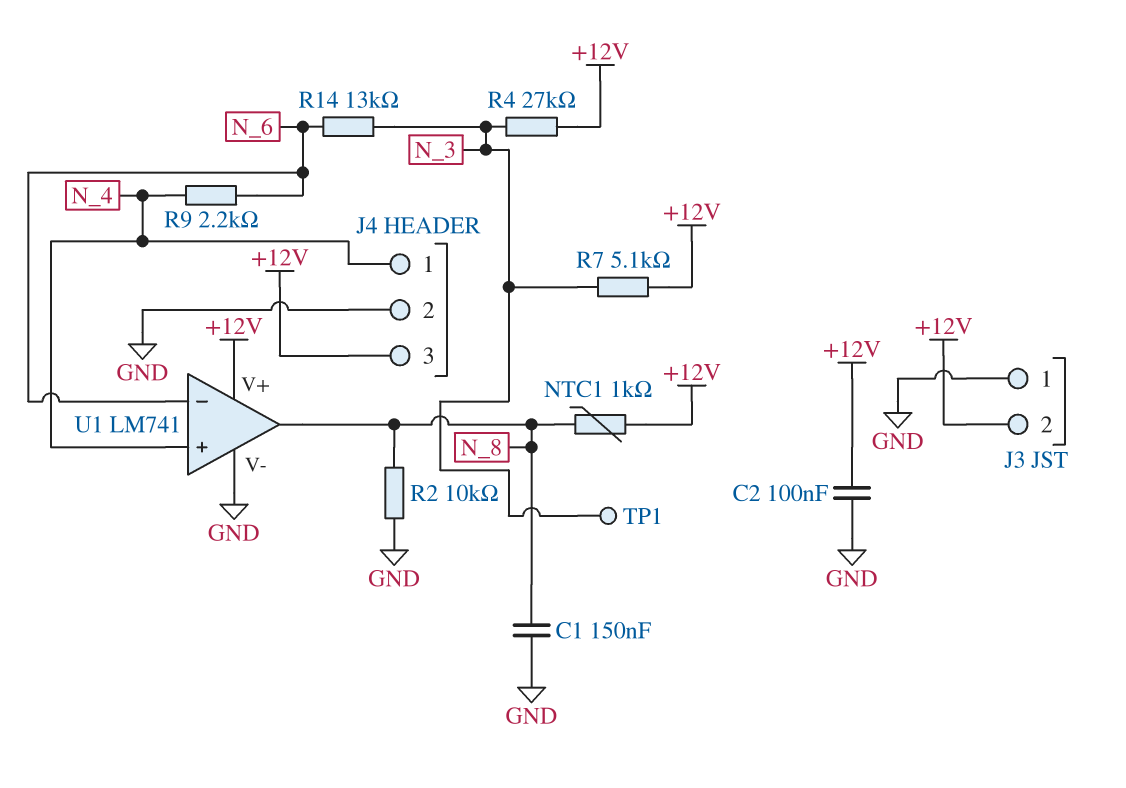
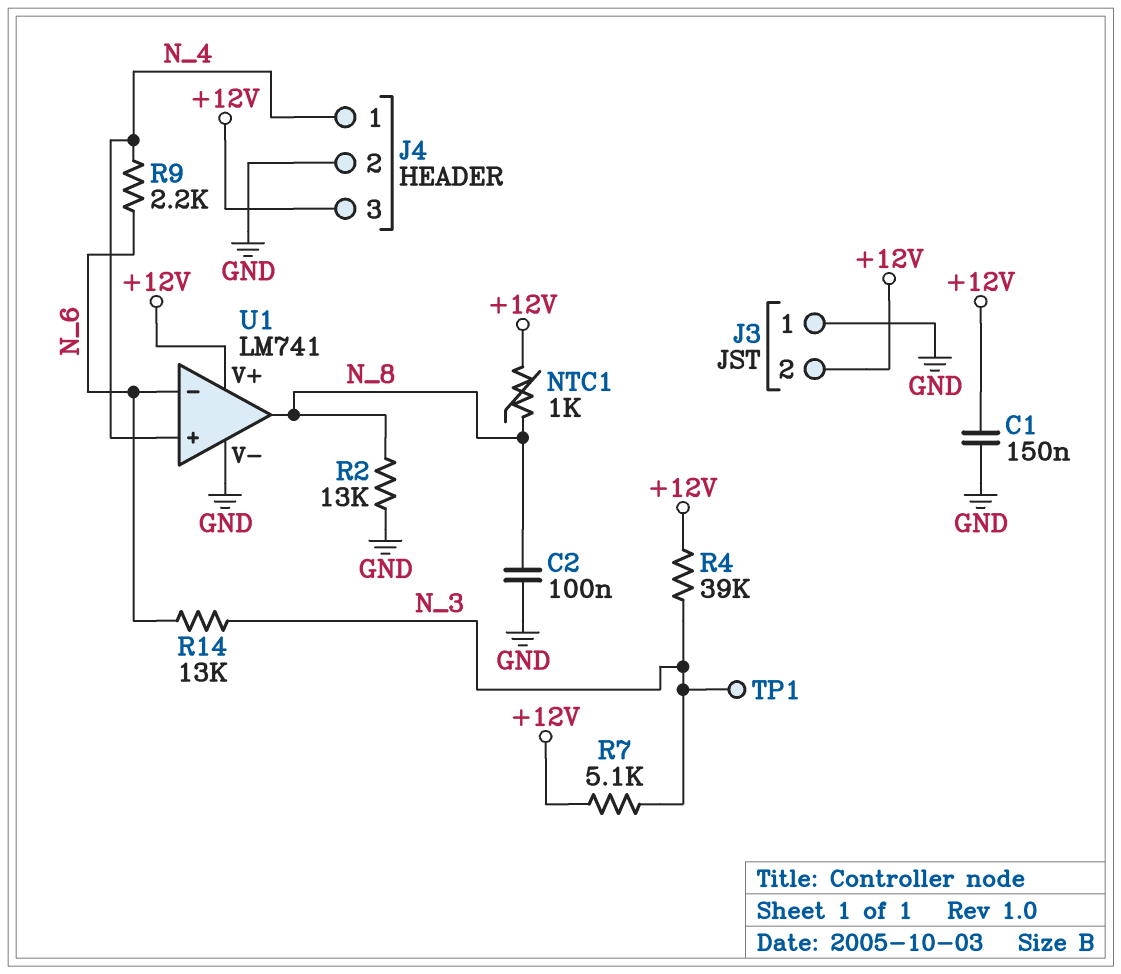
C1: 150nF (GND, N_8) -> 150nF (+12V, GND)
C2: 100nF (+12V, GND) -> 100nF (GND, N_8)
R2: 10k (GND, N_8) -> 13k (GND, N_8)
R4: 27k (+12V, N_3) -> 39k (+12V, N_3)

